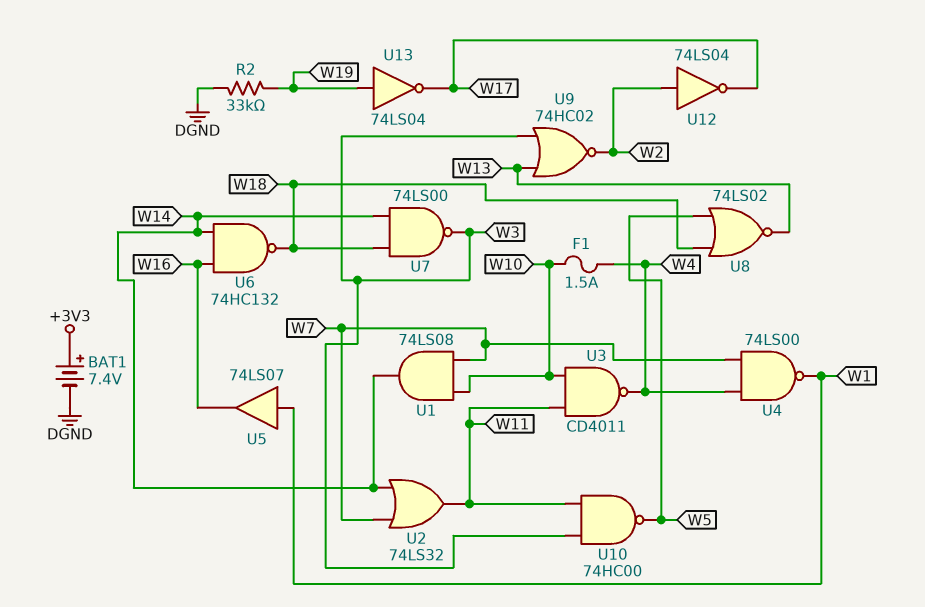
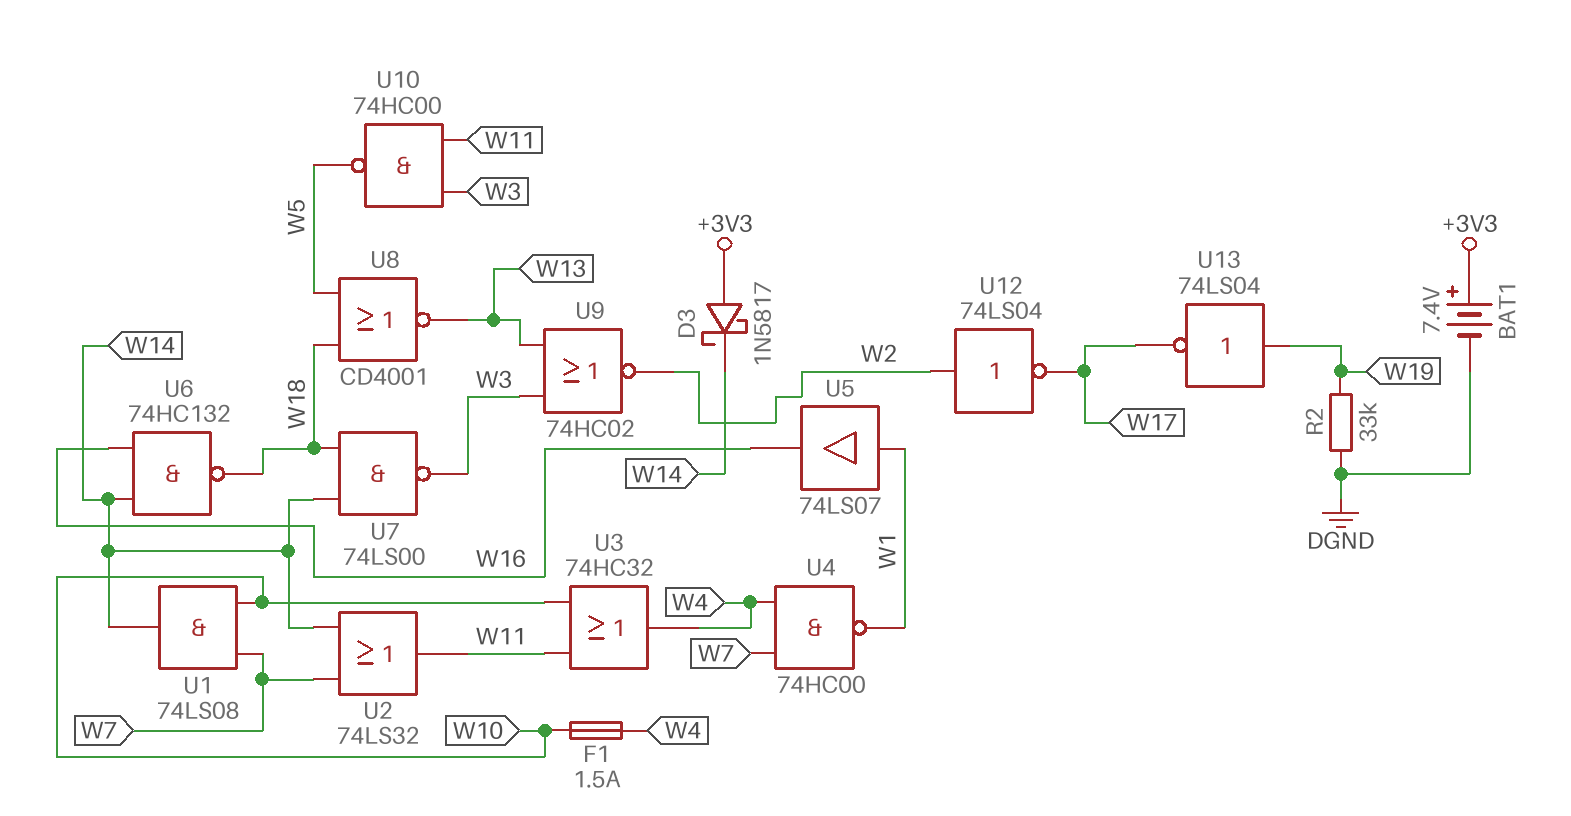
D3: none -> schottky 1N5817 (A +3V3, K W14)
U3: NAND CD4011 (in W10, in W11, out W4) -> OR 74HC32 (in W10, in W11, out W4)
U4: NAND 74LS00 (in W4, in W7, out W1) -> NAND 74HC00 (in W4, in W7, out W1)
U8: NOR 74LS02 (in W5, in W18, out W13) -> NOR CD4001 (in W5, in W18, out W13)

